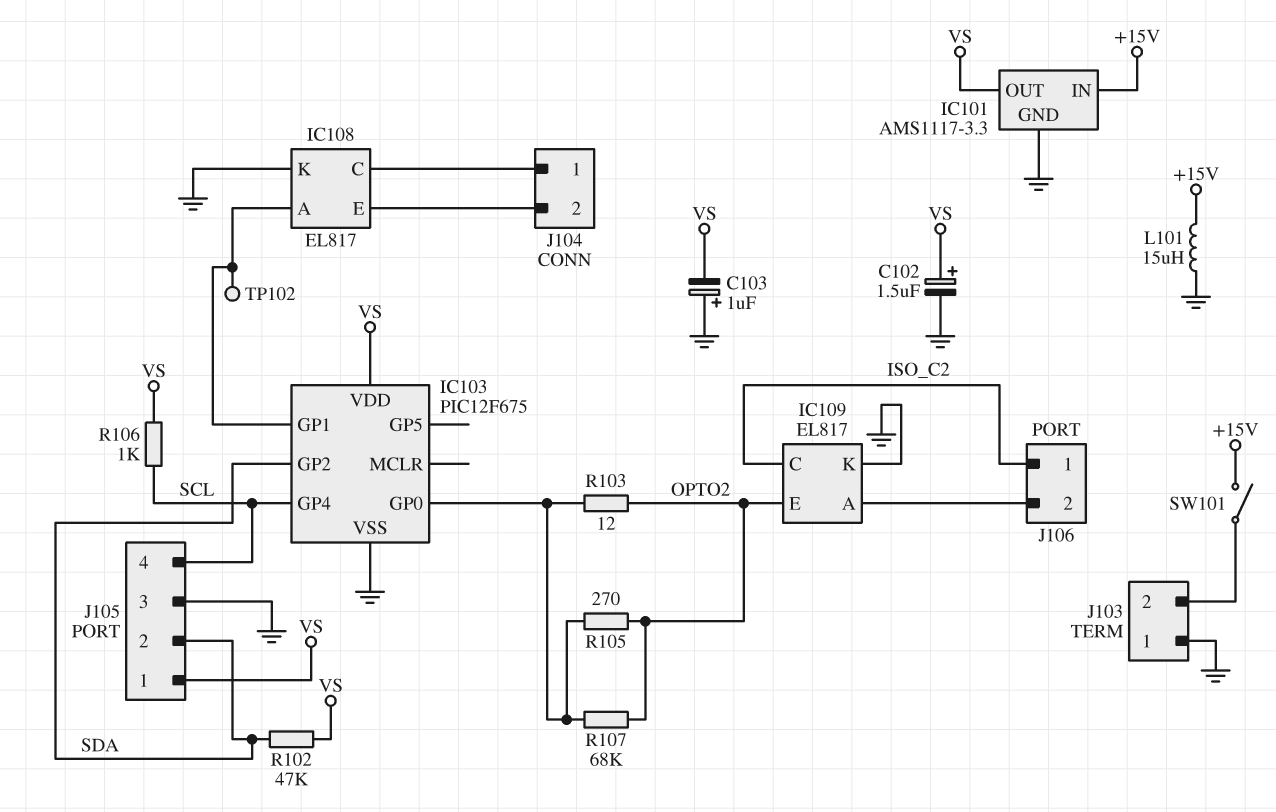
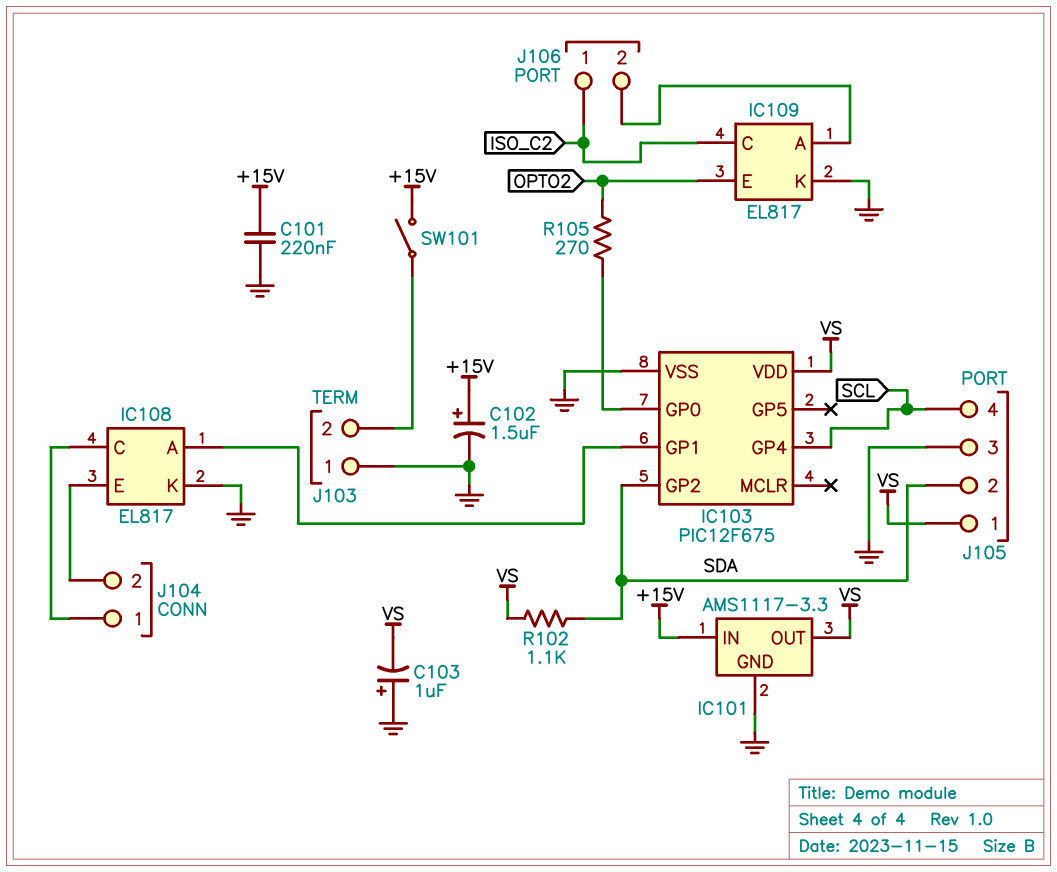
C101: none -> 220nF (+15V, GND)
C102: 1.5uF (plus VS, minus GND) -> 1.5uF (plus +15V, minus GND)
L101: 15uH (+15V, GND) -> none
R102: 47k (SDA, VS) -> 1.1k (SDA, VS)
R103: 12 (IC103/GP0, OPTO2) -> none
R106: 1k (SCL, VS) -> none
R107: 68k (IC103/GP0, OPTO2) -> none
TP102: test point (IC103/GP1) -> none

